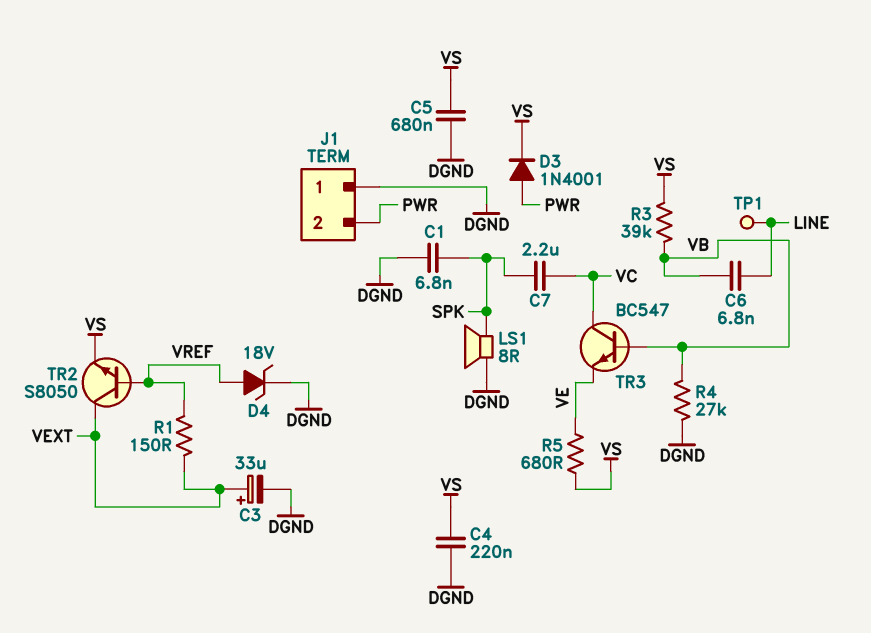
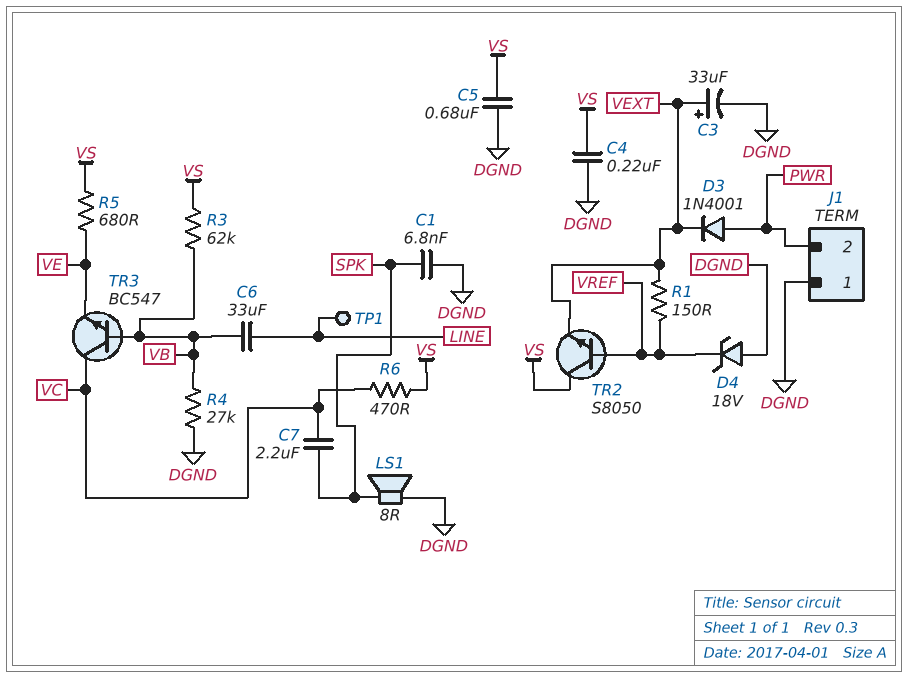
C6: 6.8nF (LINE, VB) -> 33uF (LINE, VB)
D3: diode 1N4001 (A PWR, K VS) -> diode 1N4001 (A PWR, K VEXT)
D4: zener 18V (A VREF, K DGND) -> zener 18V (A DGND, K VREF)
R3: 39k (VB, VS) -> 62k (VB, VS)
R6: none -> 470 (VC, VS)
TR2: NPN S8050 (B VREF, C VEXT, E VS) -> NPN S8050 (B VREF, C VS, E VEXT)

